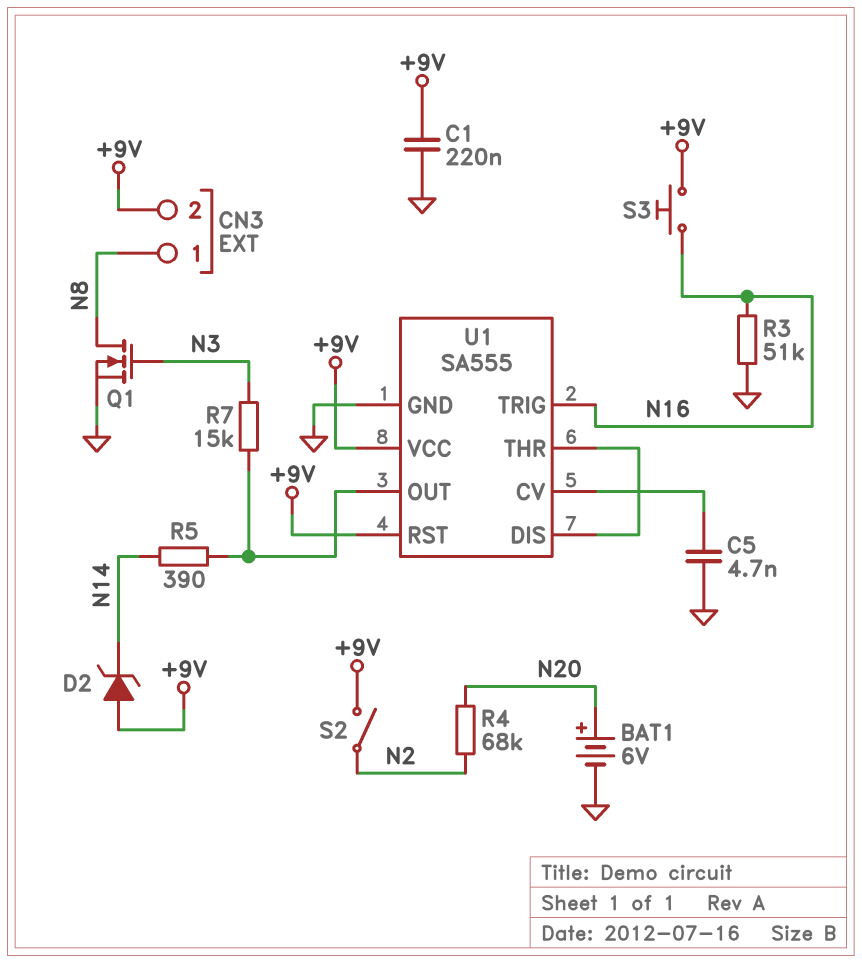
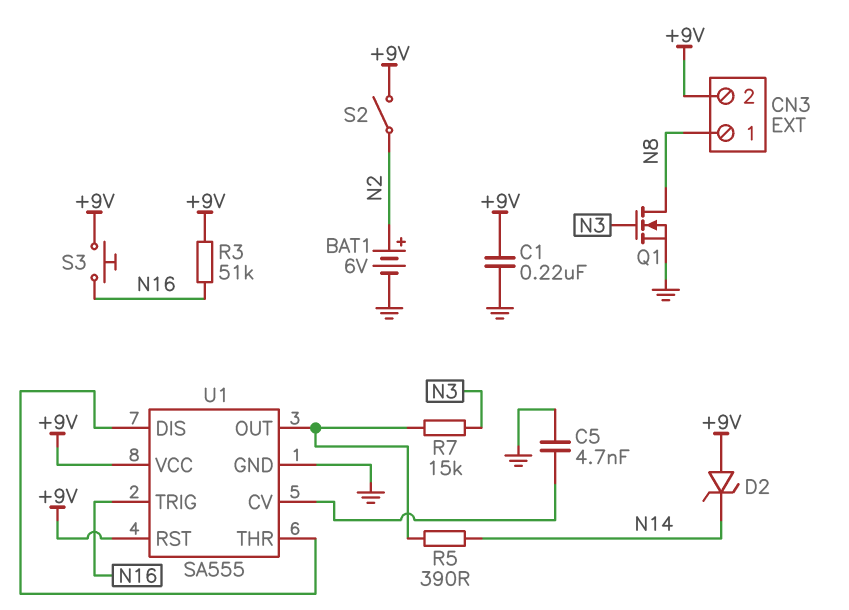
BAT1: 6V (plus N20, minus GND) -> 6V (plus N2, minus GND)
R3: 51k (GND, N16) -> 51k (+9V, N16)
R4: 68k (N2, N20) -> none

